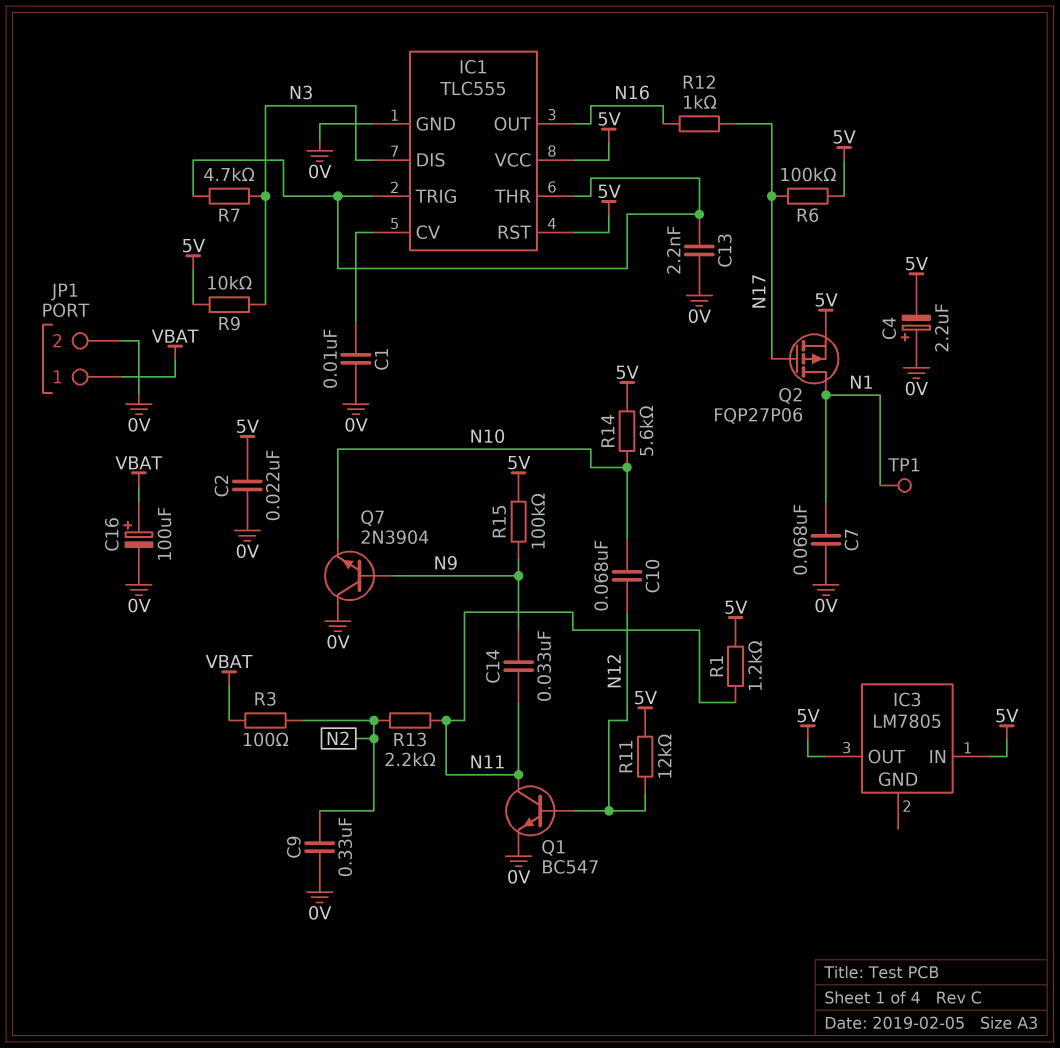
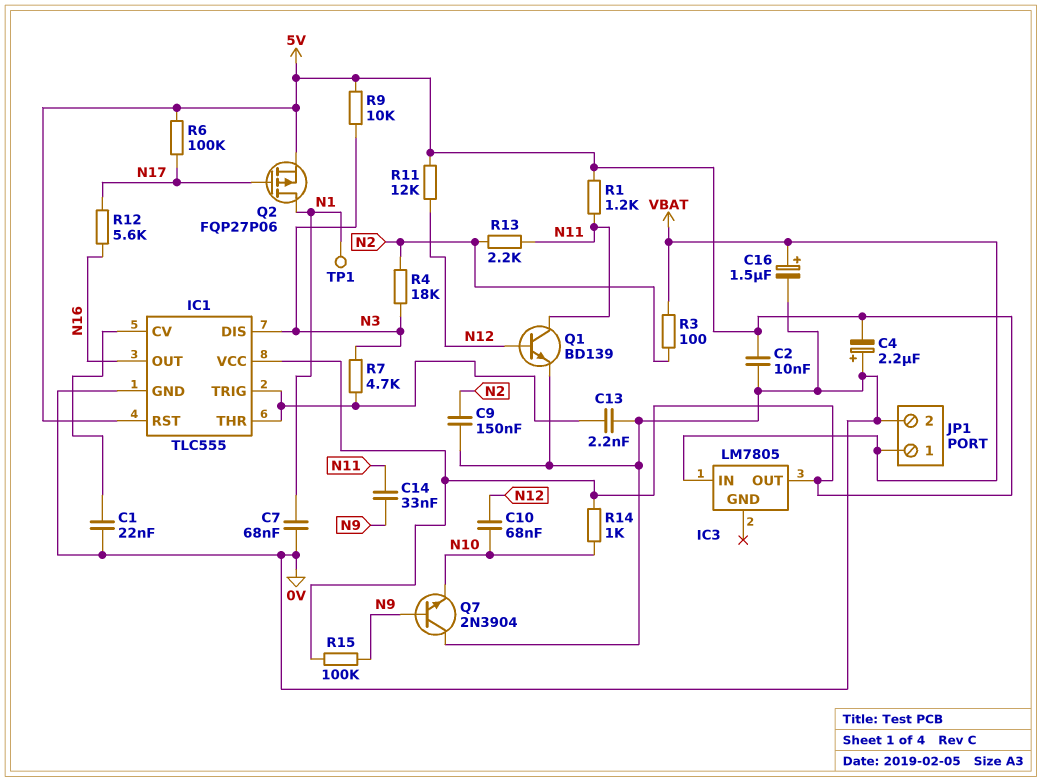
C1: 10nF (0V, IC1/CV) -> 22nF (0V, IC1/CV)
C2: 22nF (0V, 5V) -> 10nF (0V, 5V)
C9: 330nF (0V, N2) -> 150nF (0V, N2)
C16: 100uF (plus VBAT, minus 0V) -> 1.5uF (plus VBAT, minus 0V)
IC3 pin IN: 5V -> VBAT
Q1: NPN BC547 (B N12, C N11, E 0V) -> NPN BD139 (B N12, C N11, E 0V)
R4: none -> 18k (N2, N3)
R12: 1k (N16, N17) -> 5.6k (N16, N17)
R14: 5.6k (5V, N10) -> 1k (5V, N10)

